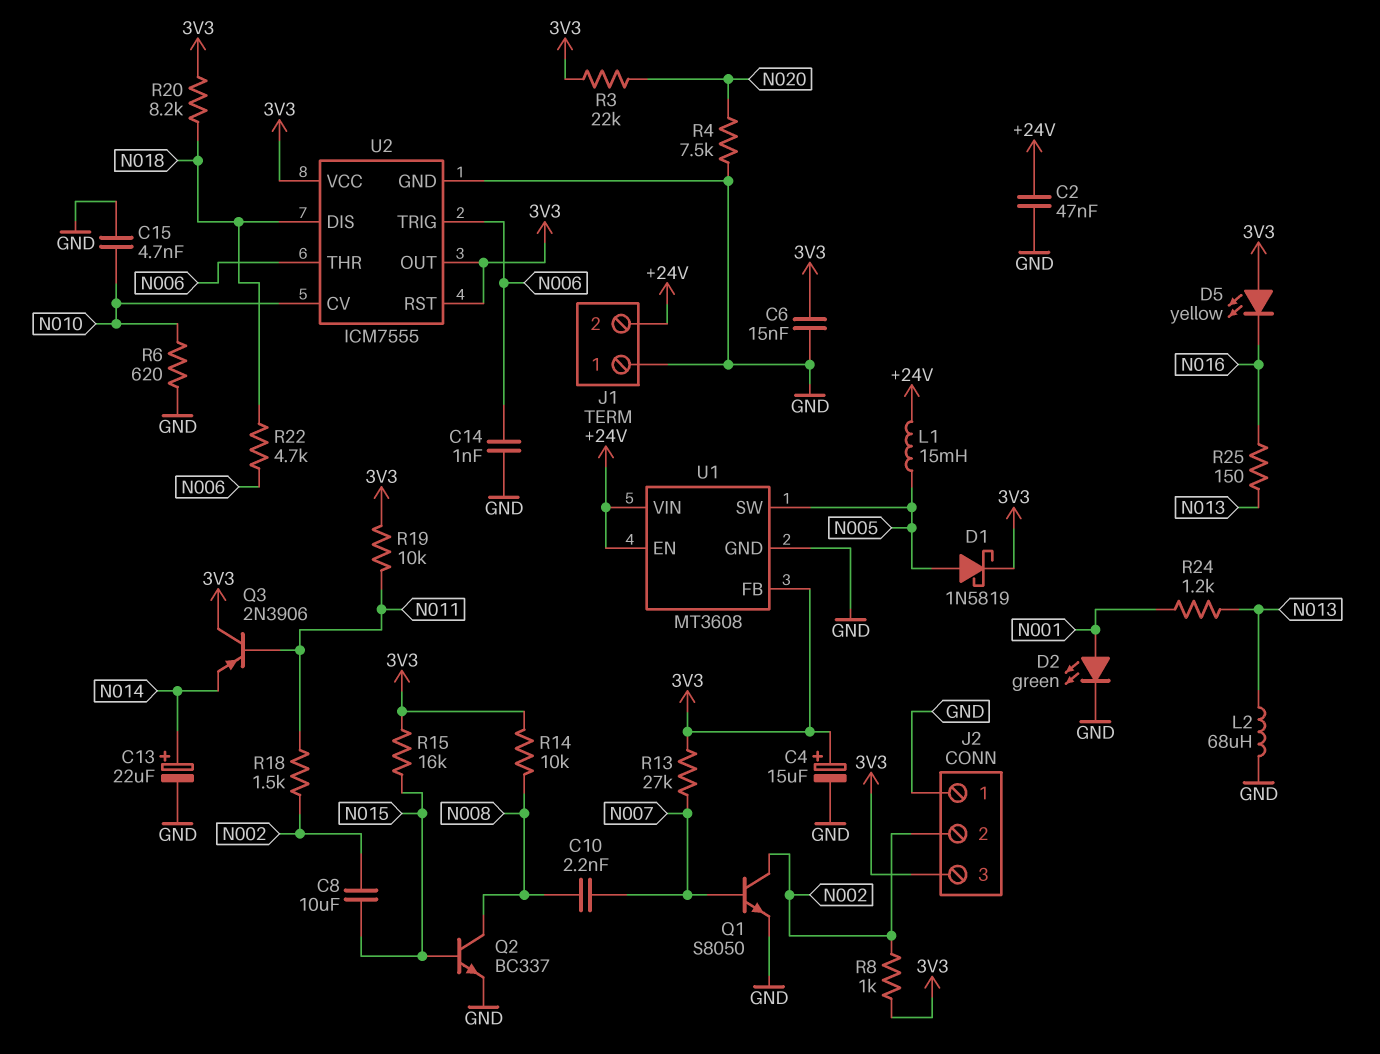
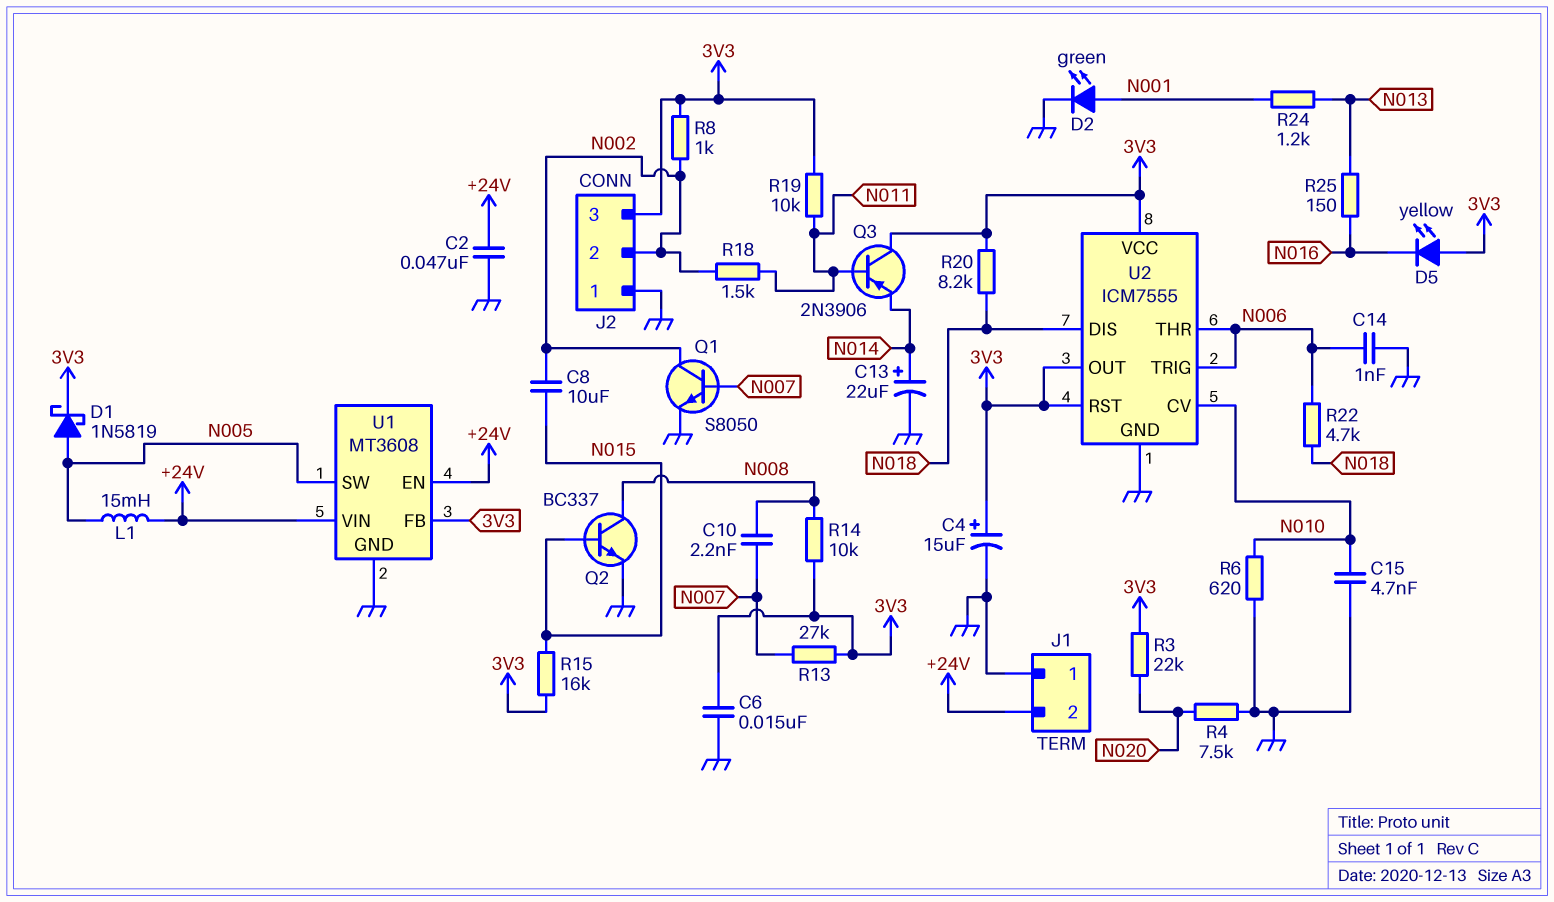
L2: 68uH (GND, N013) -> none

